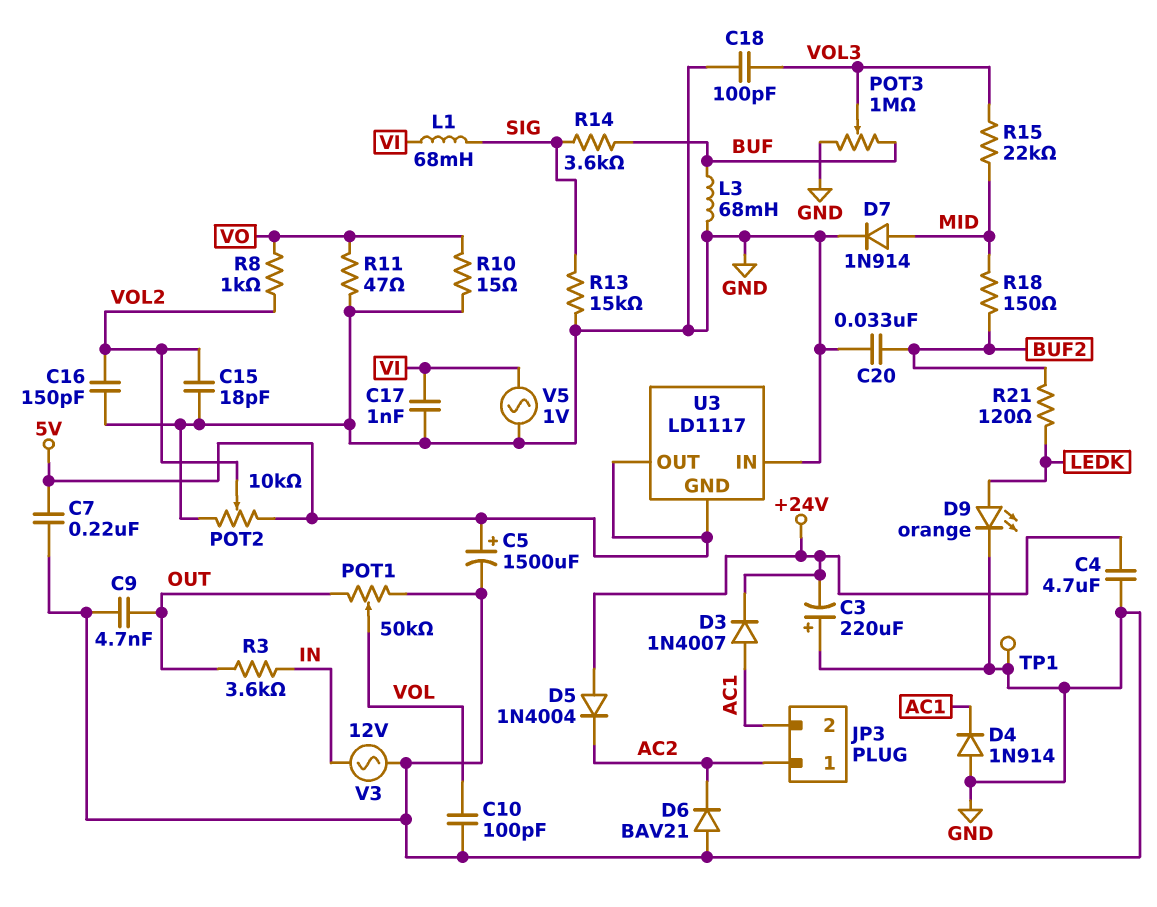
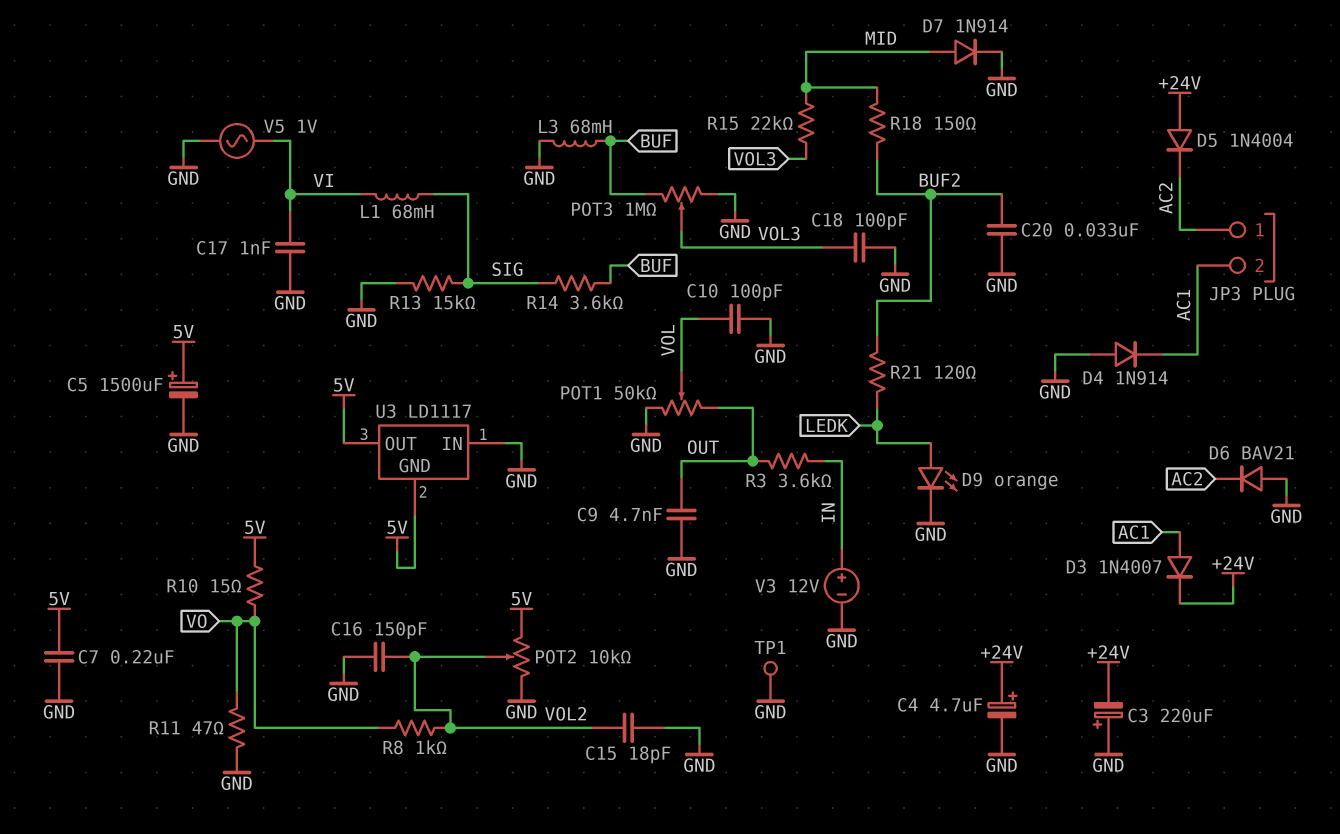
C4: 4.7uF (+24V, GND) -> 4.7uF (plus +24V, minus GND)
R10: 15 (GND, VO) -> 15 (5V, VO)
V3: AC 12V (GND, IN) -> 12V (plus IN, minus GND)

